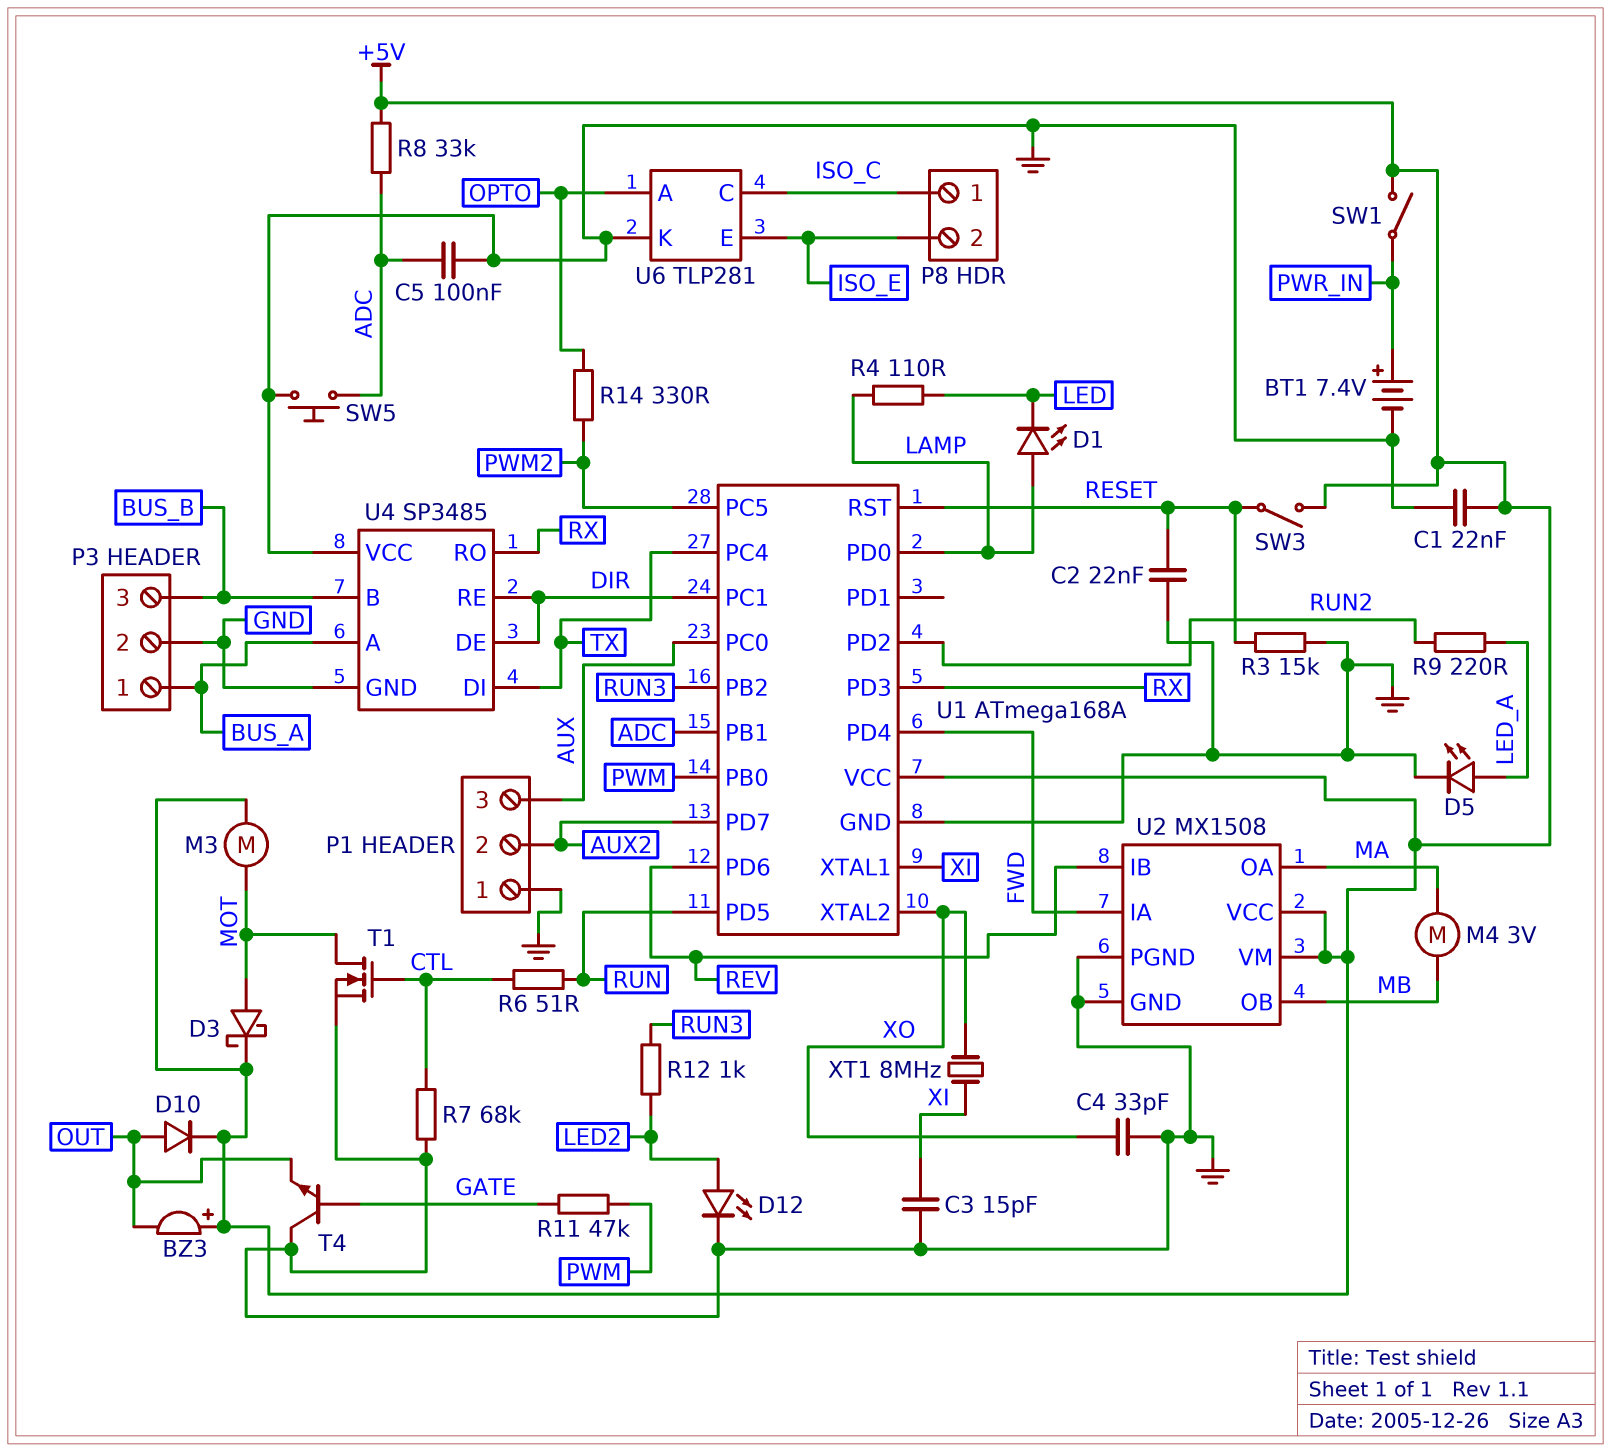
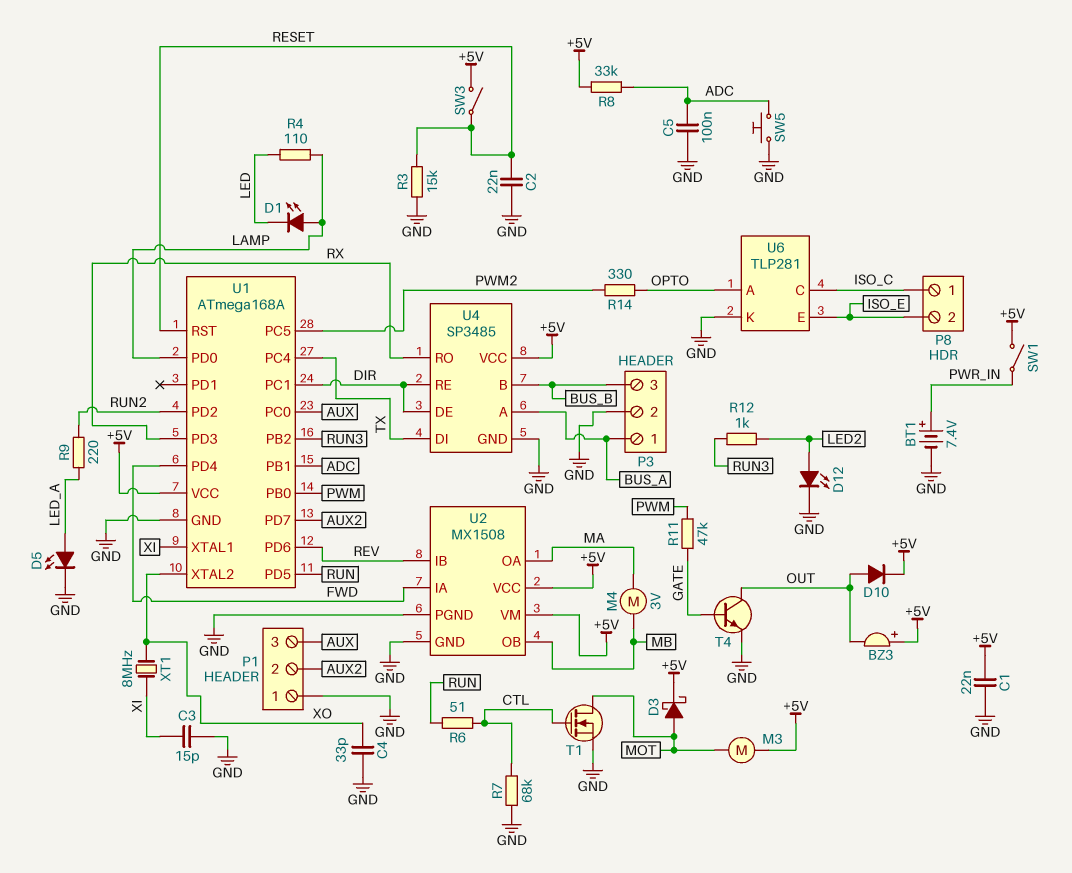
T4: NPN (B GATE, C GND, E OUT) -> NPN (B GATE, C OUT, E GND)
U4 pin VCC: GND -> +5V

